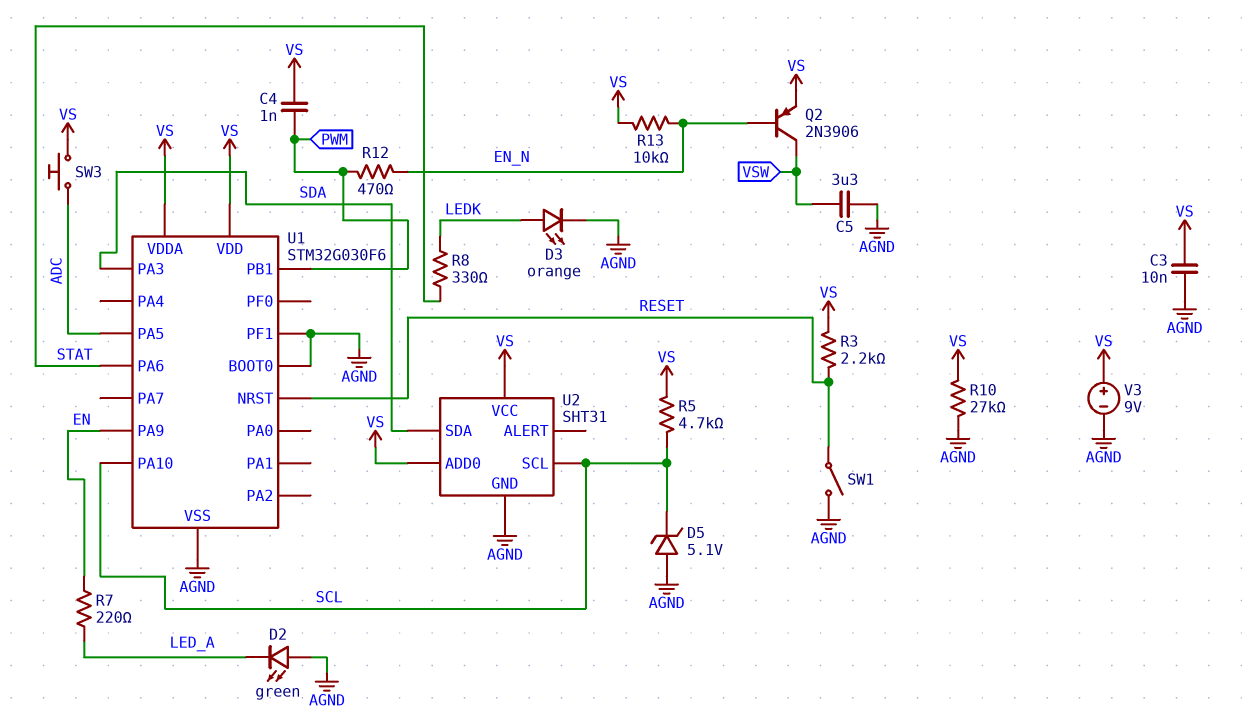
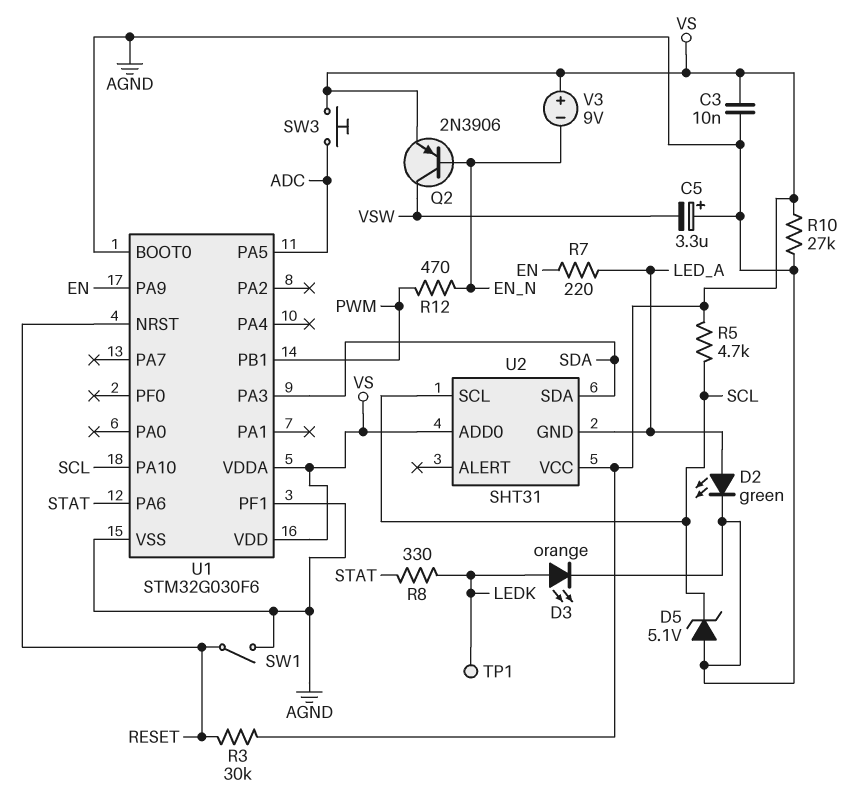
C4: 1nF (PWM, VS) -> none
C5: 3.3uF (AGND, VSW) -> 3.3uF (plus AGND, minus VSW)
D2: LED green (A AGND, K LED_A) -> LED green (A LED_A, K AGND)
R3: 2.2k (RESET, VS) -> 30k (RESET, VS)
R13: 10k (EN_N, VS) -> none
TP1: none -> test point (LEDK)
U2 pin GND: AGND -> LED_A
V3: 9V (plus VS, minus AGND) -> 9V (plus VS, minus EN_N)

